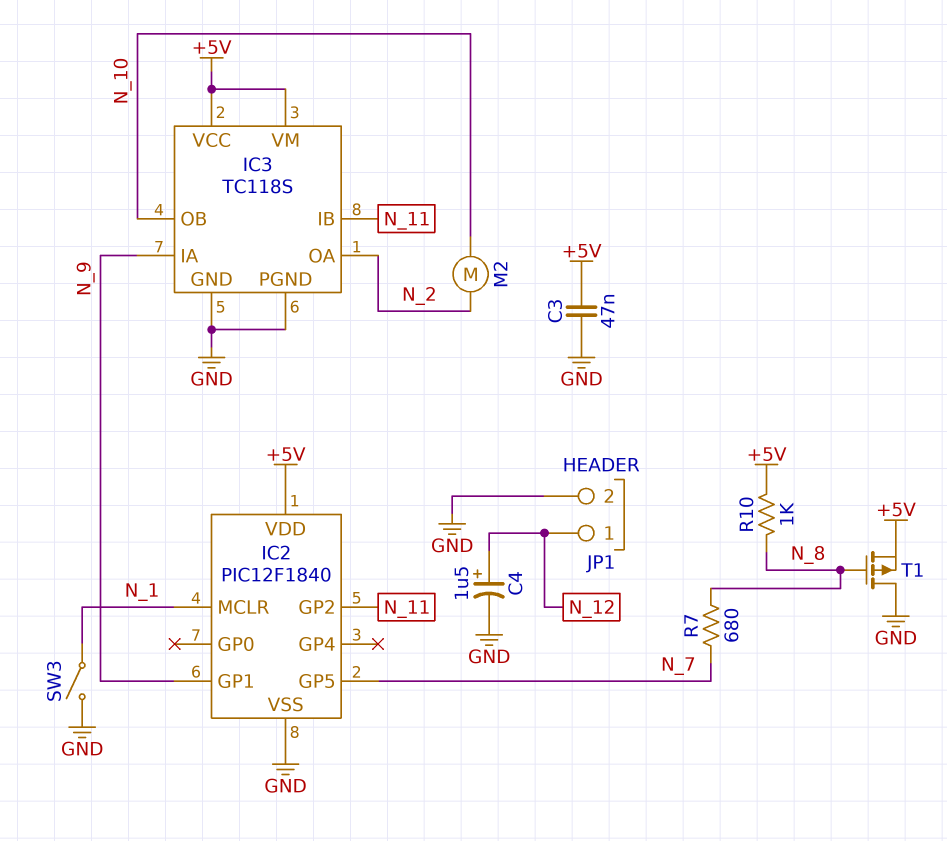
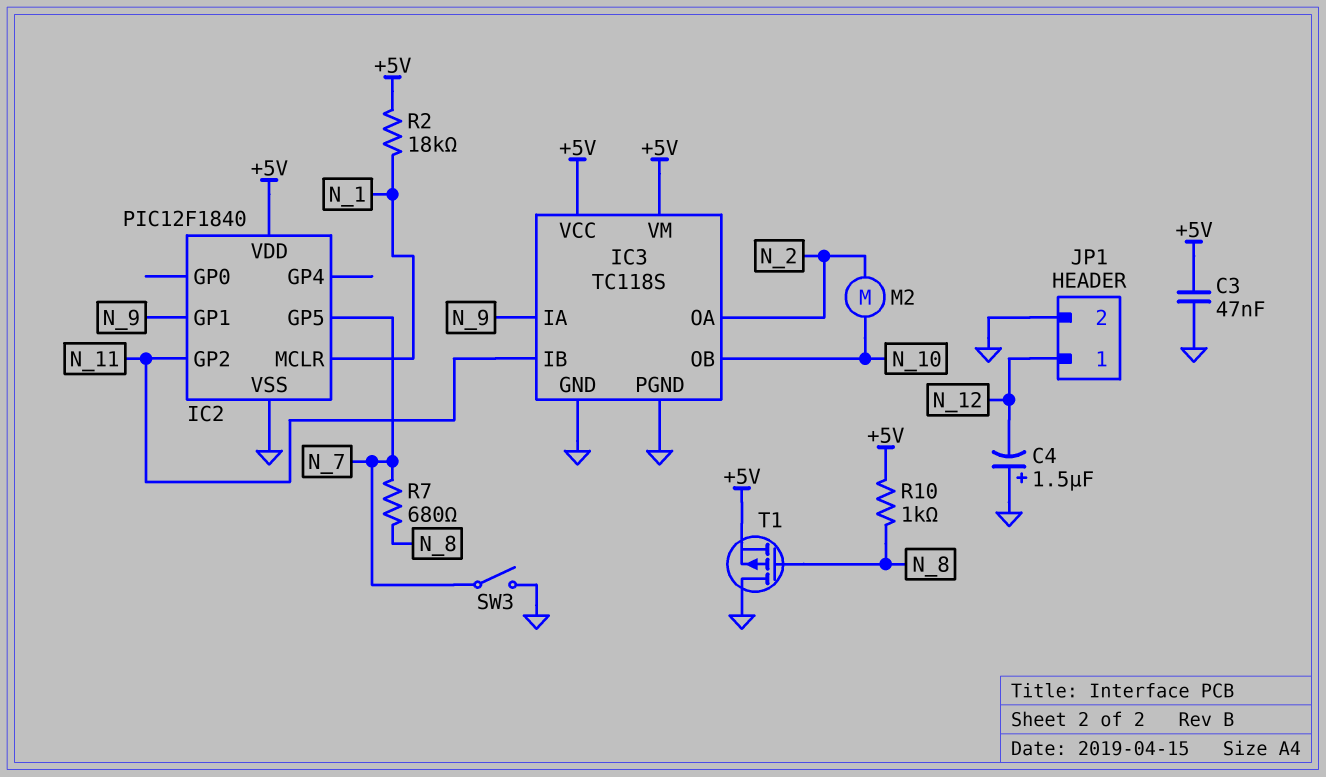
C4: 1.5uF (plus N_12, minus GND) -> 1.5uF (plus GND, minus N_12)
R2: none -> 18k (+5V, N_1)
SW3: switch (GND, N_1) -> switch (GND, N_7)

